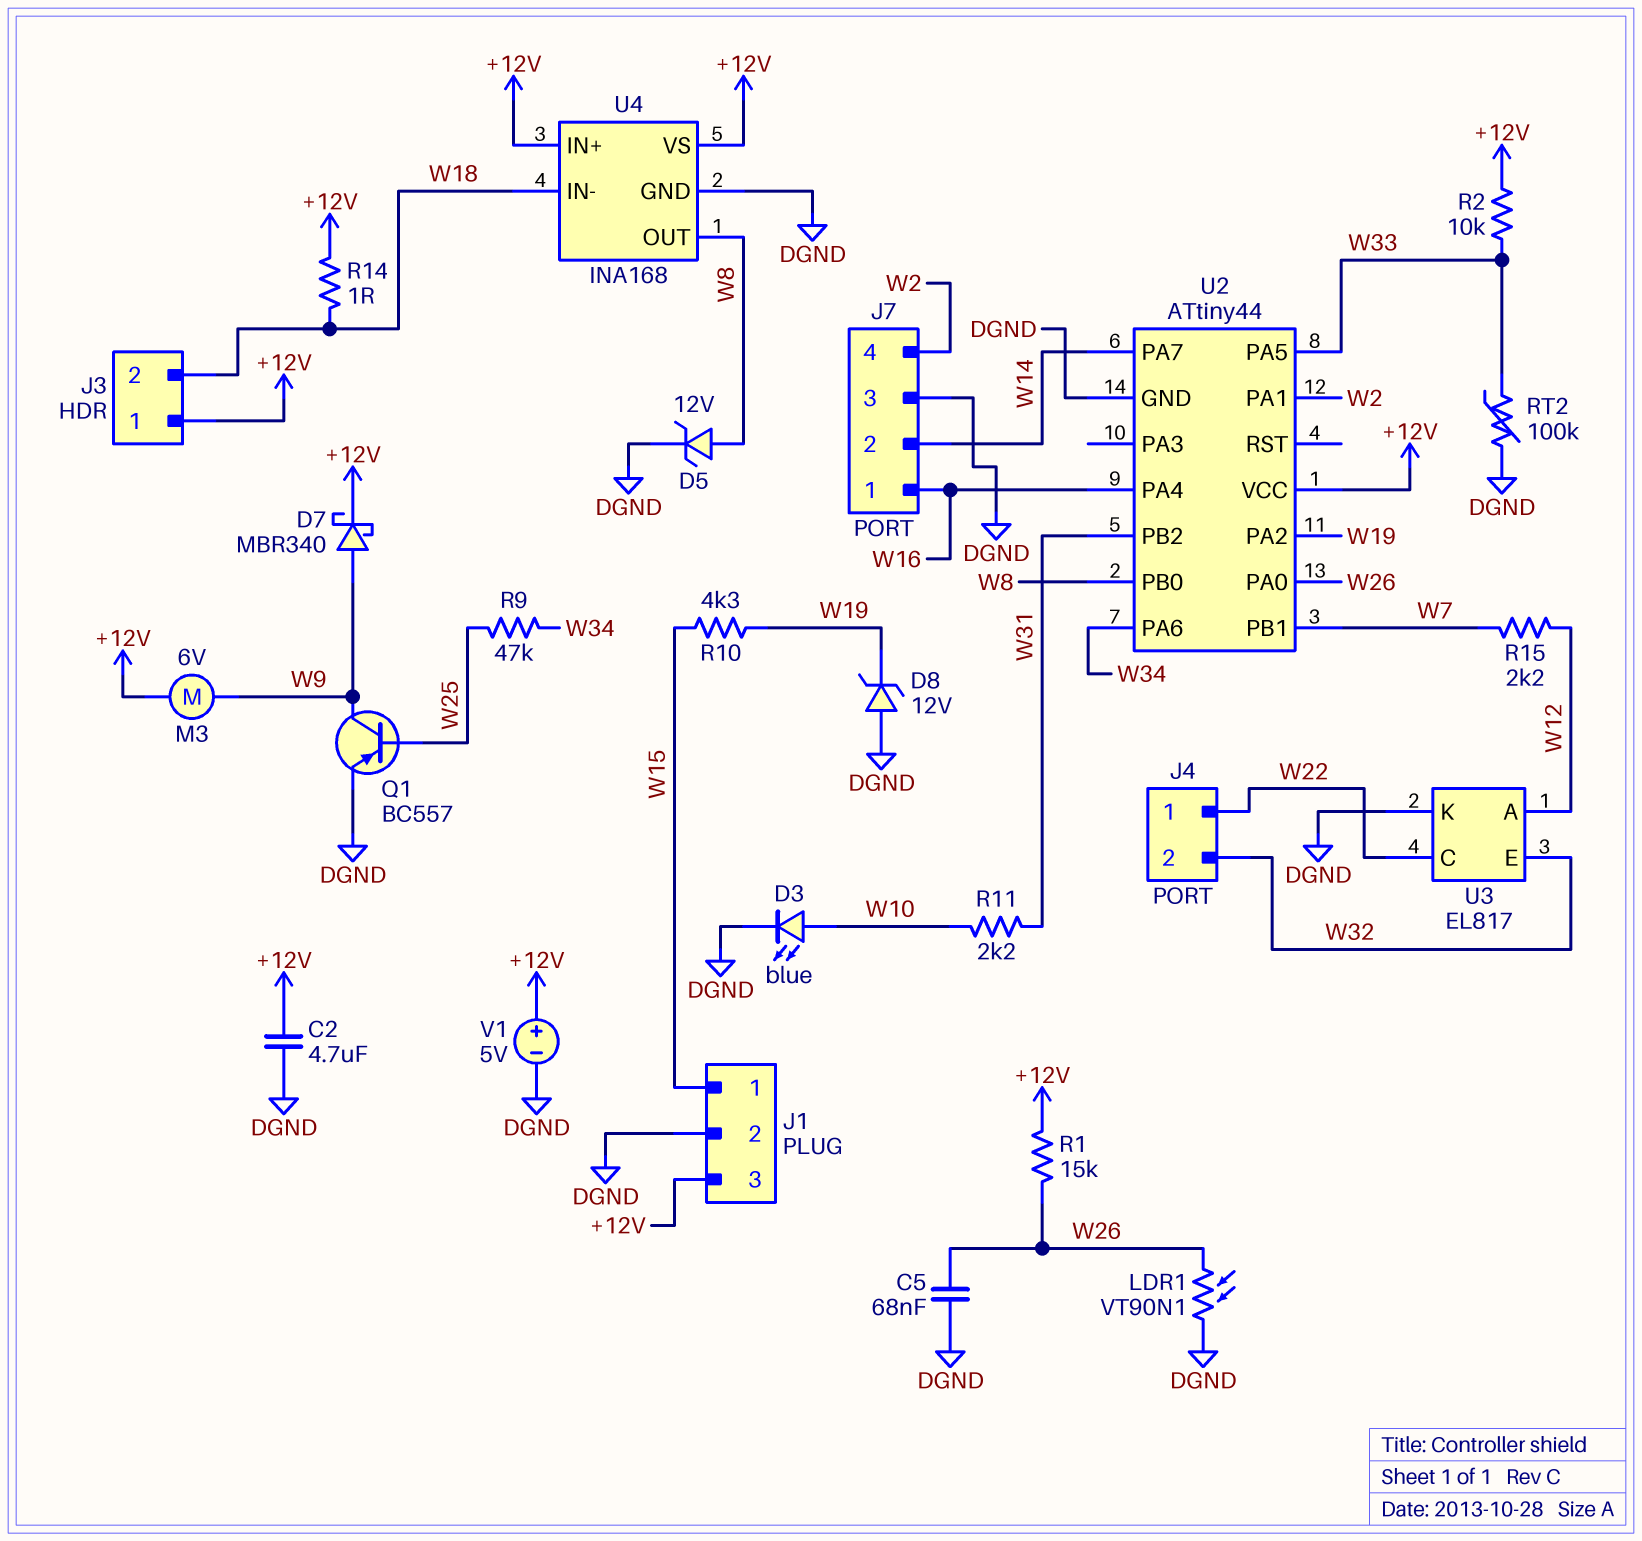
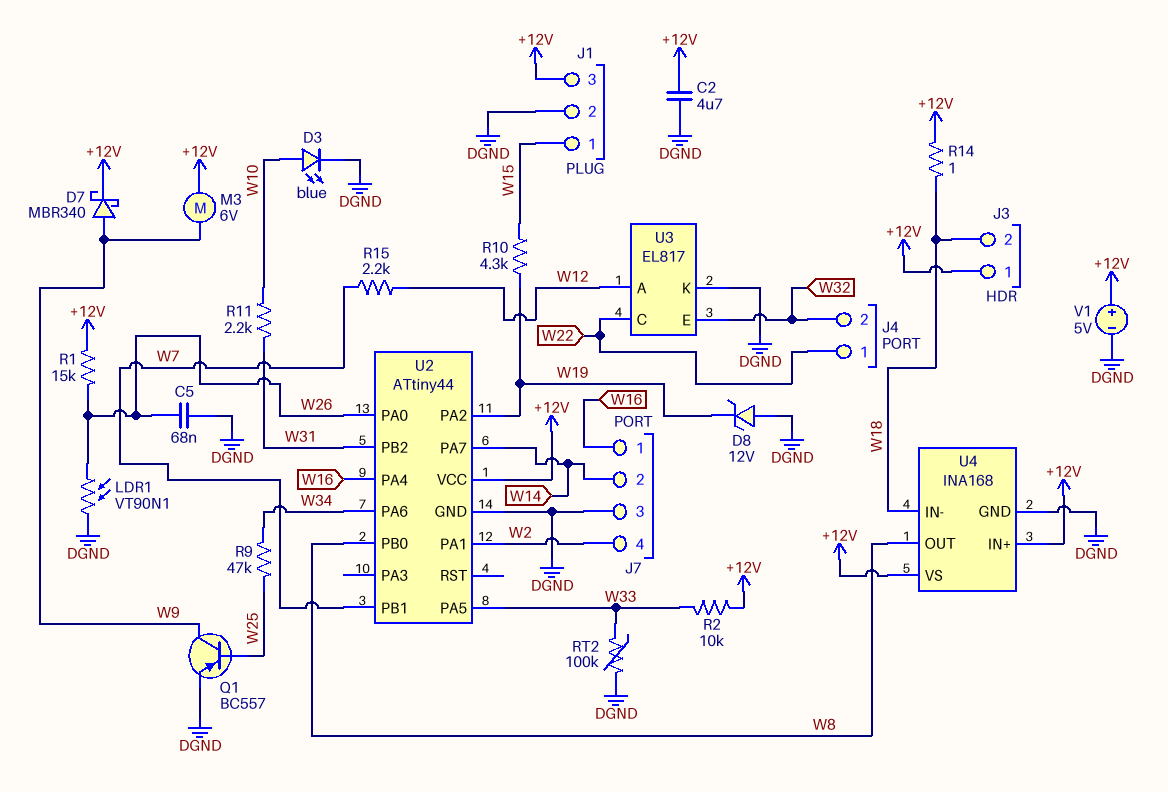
D5: zener 12V (A W8, K DGND) -> none

